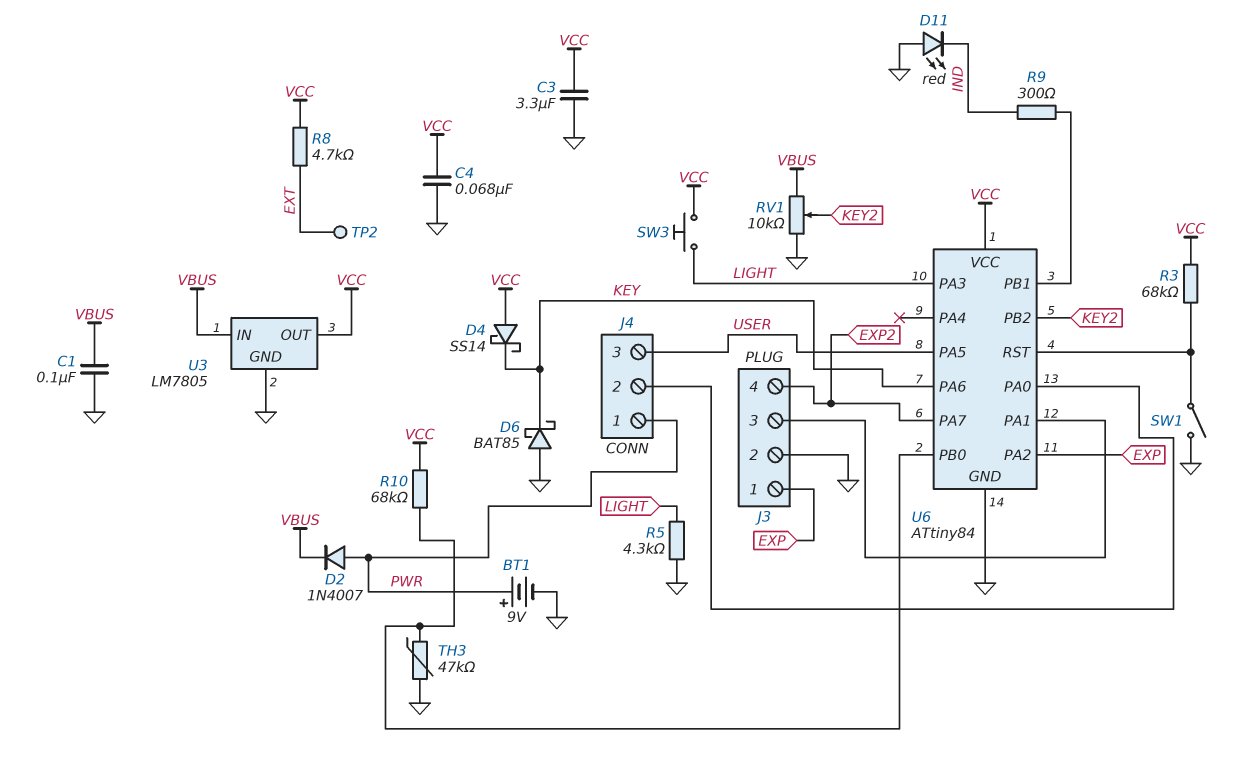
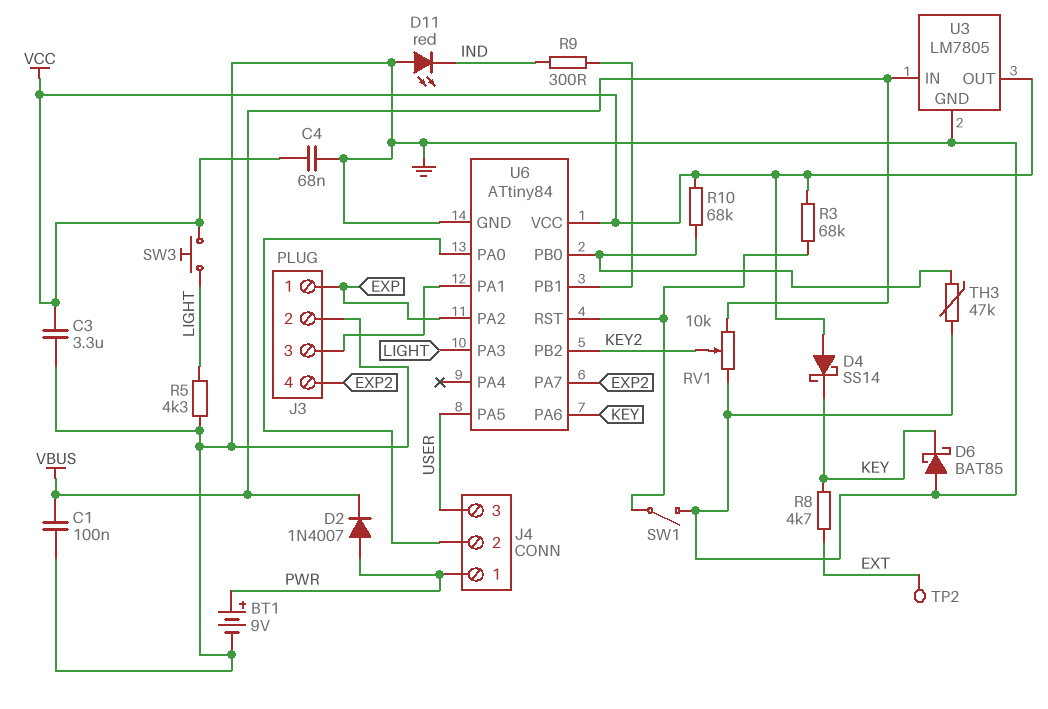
R8: 4.7k (EXT, VCC) -> 4.7k (EXT, KEY)

